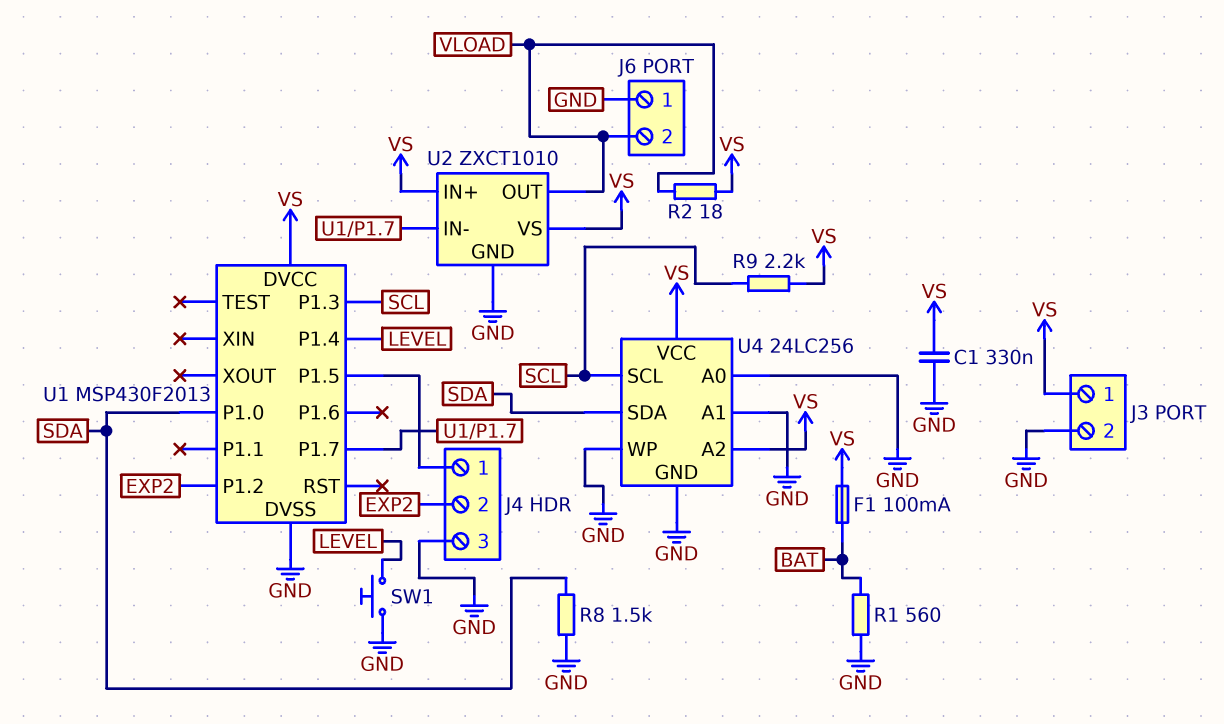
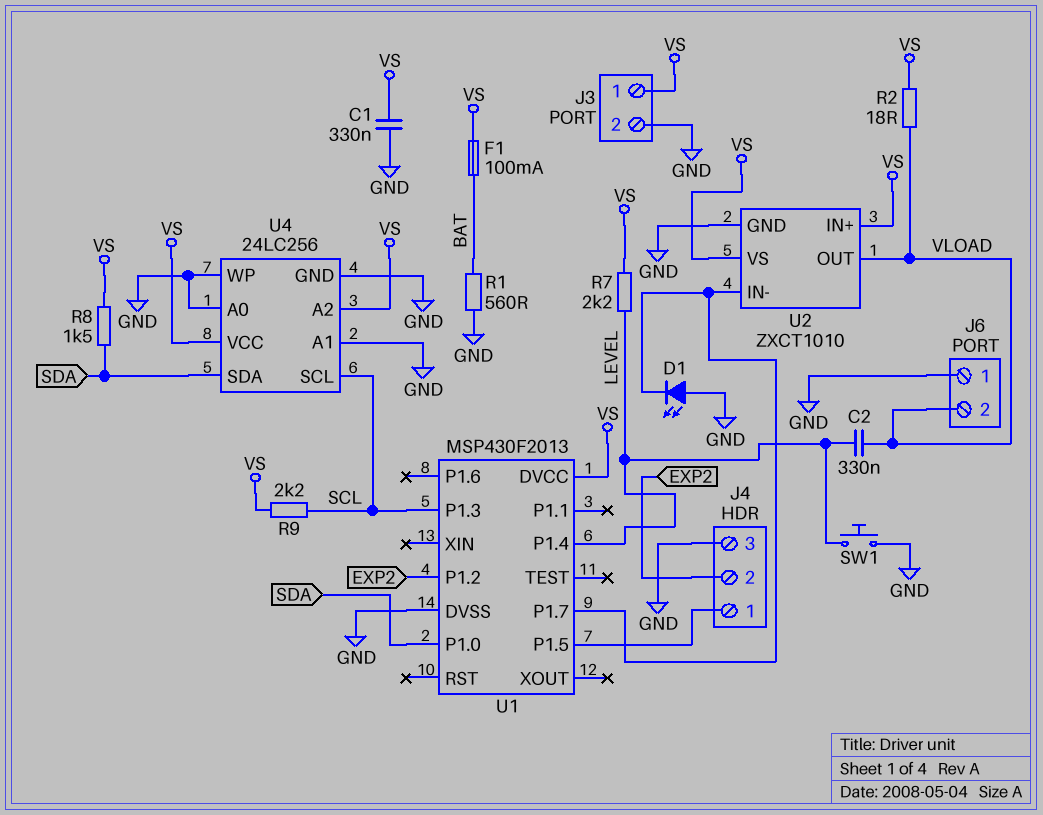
C2: none -> 330nF (LEVEL, VLOAD)
D1: none -> LED (A GND, K U1/P1.7)
R7: none -> 2.2k (LEVEL, VS)
R8: 1.5k (GND, SDA) -> 1.5k (SDA, VS)

